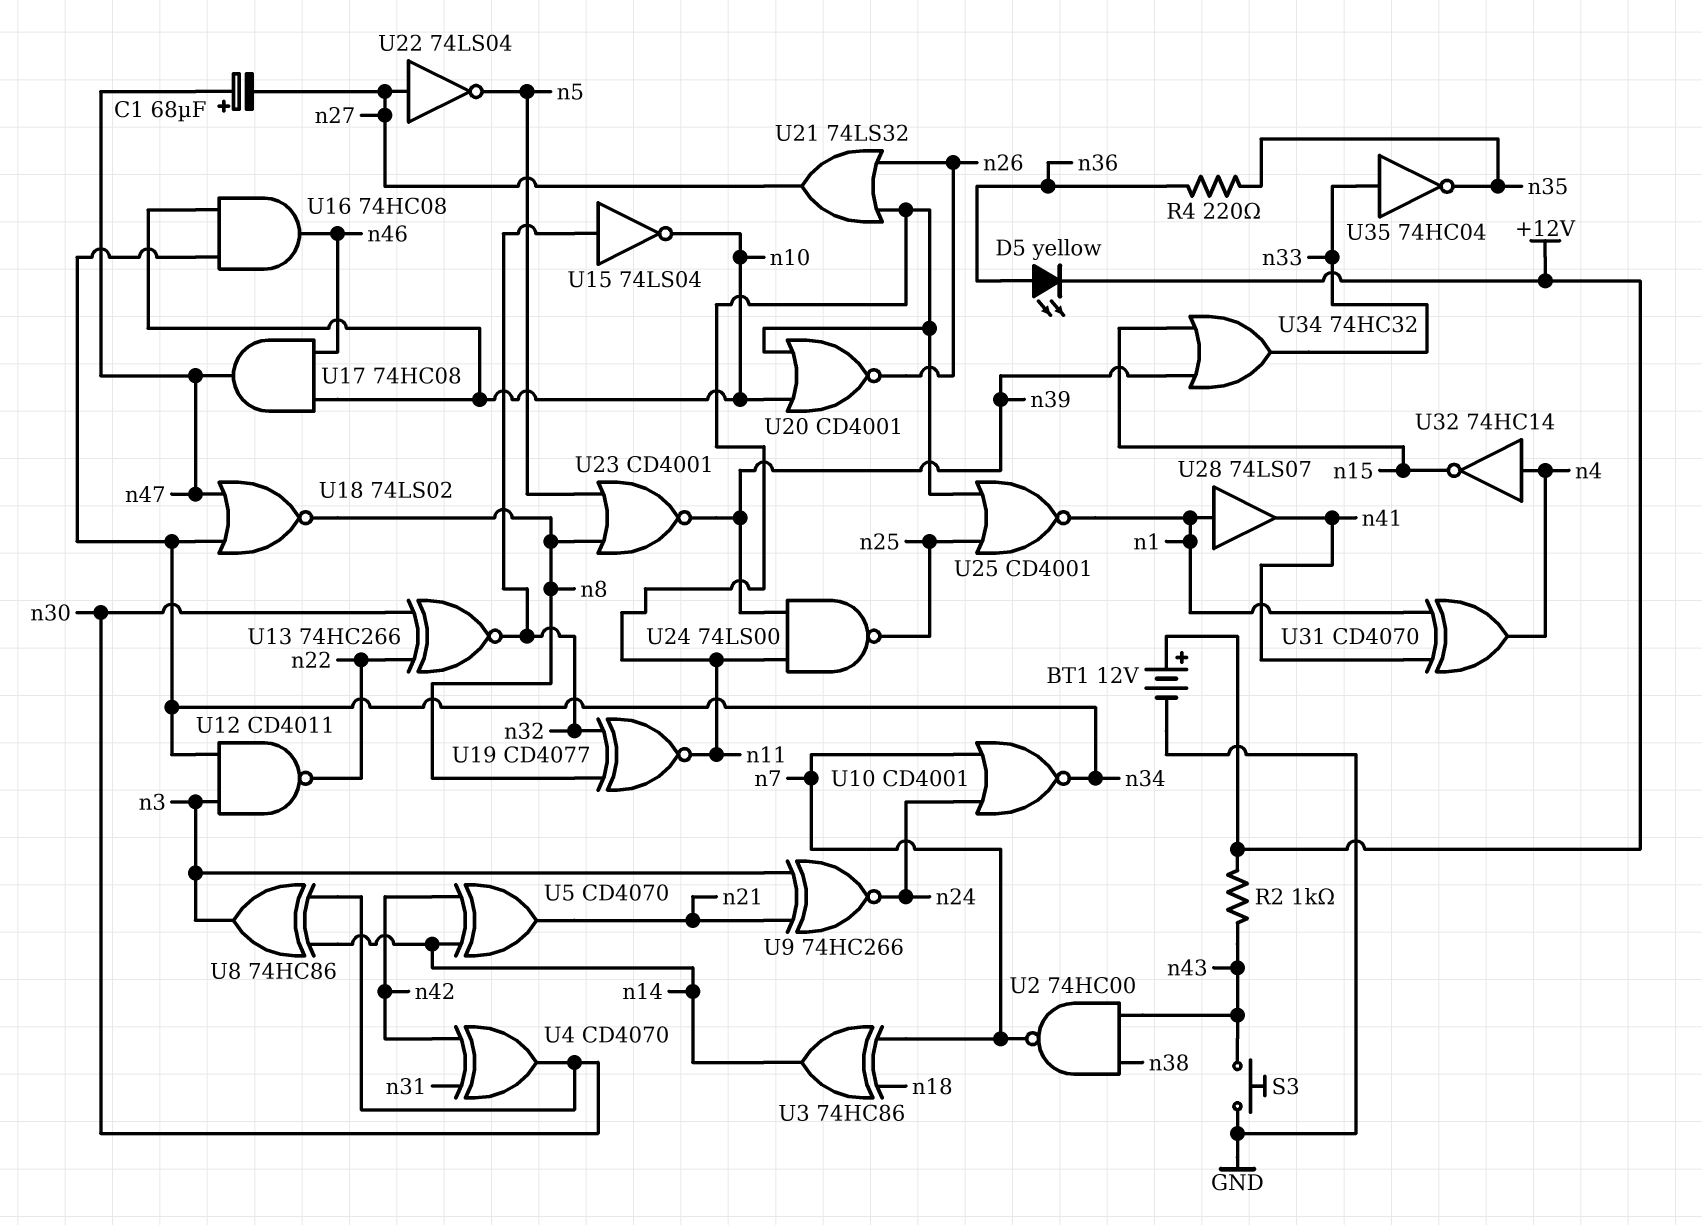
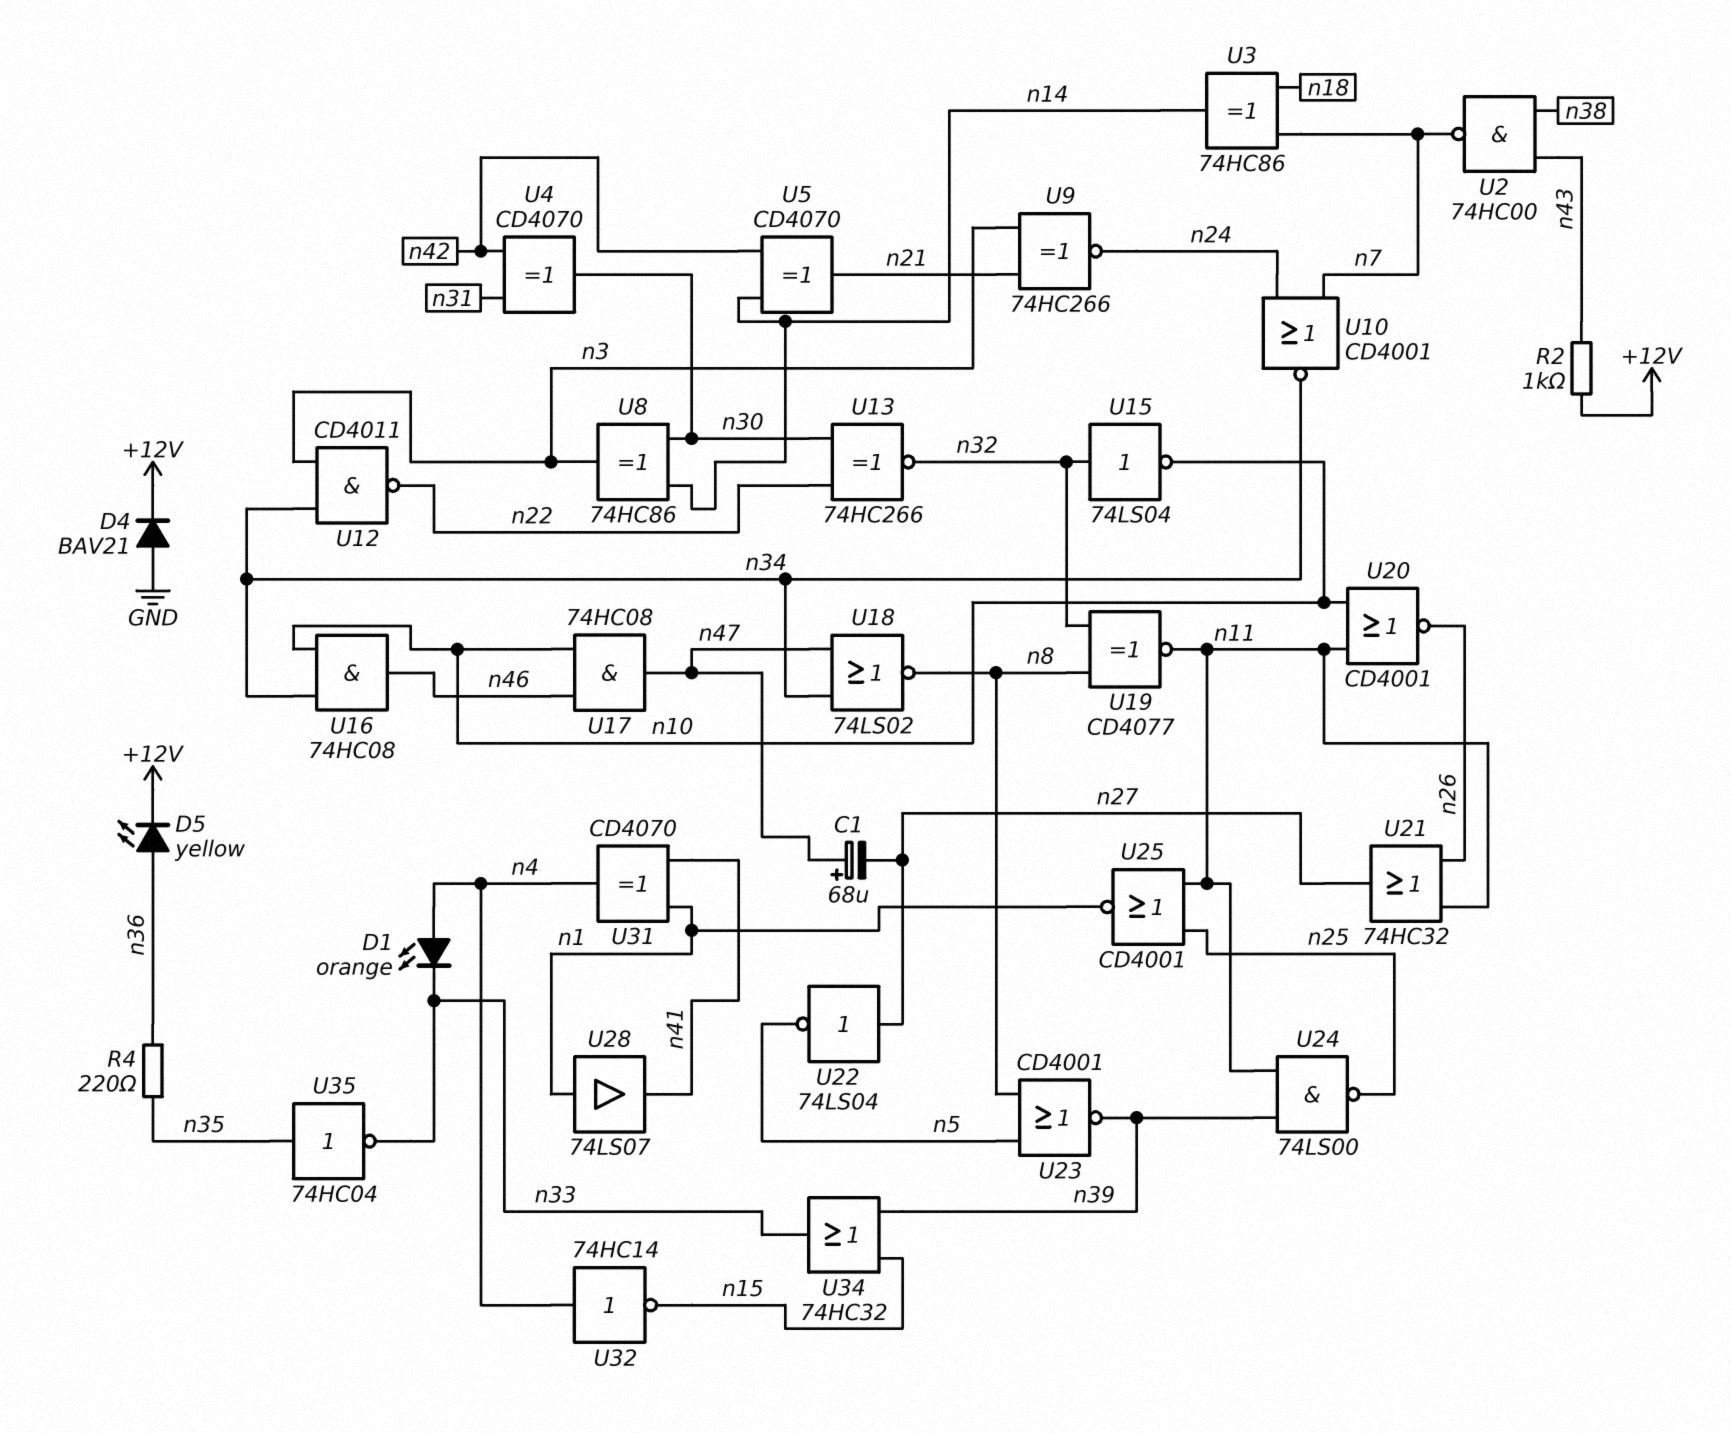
BT1: 12V (plus +12V, minus GND) -> none
D1: none -> LED orange (A n4, K n33)
D4: none -> diode BAV21 (A GND, K +12V)
S3: button (GND, n43) -> none
U21: OR 74LS32 (in n11, in n26, out n27) -> OR 74HC32 (in n11, in n26, out n27)
U35: NOT 74HC04 (in n33, out n35) -> NOT 74HC04 (in n35, out n33)

